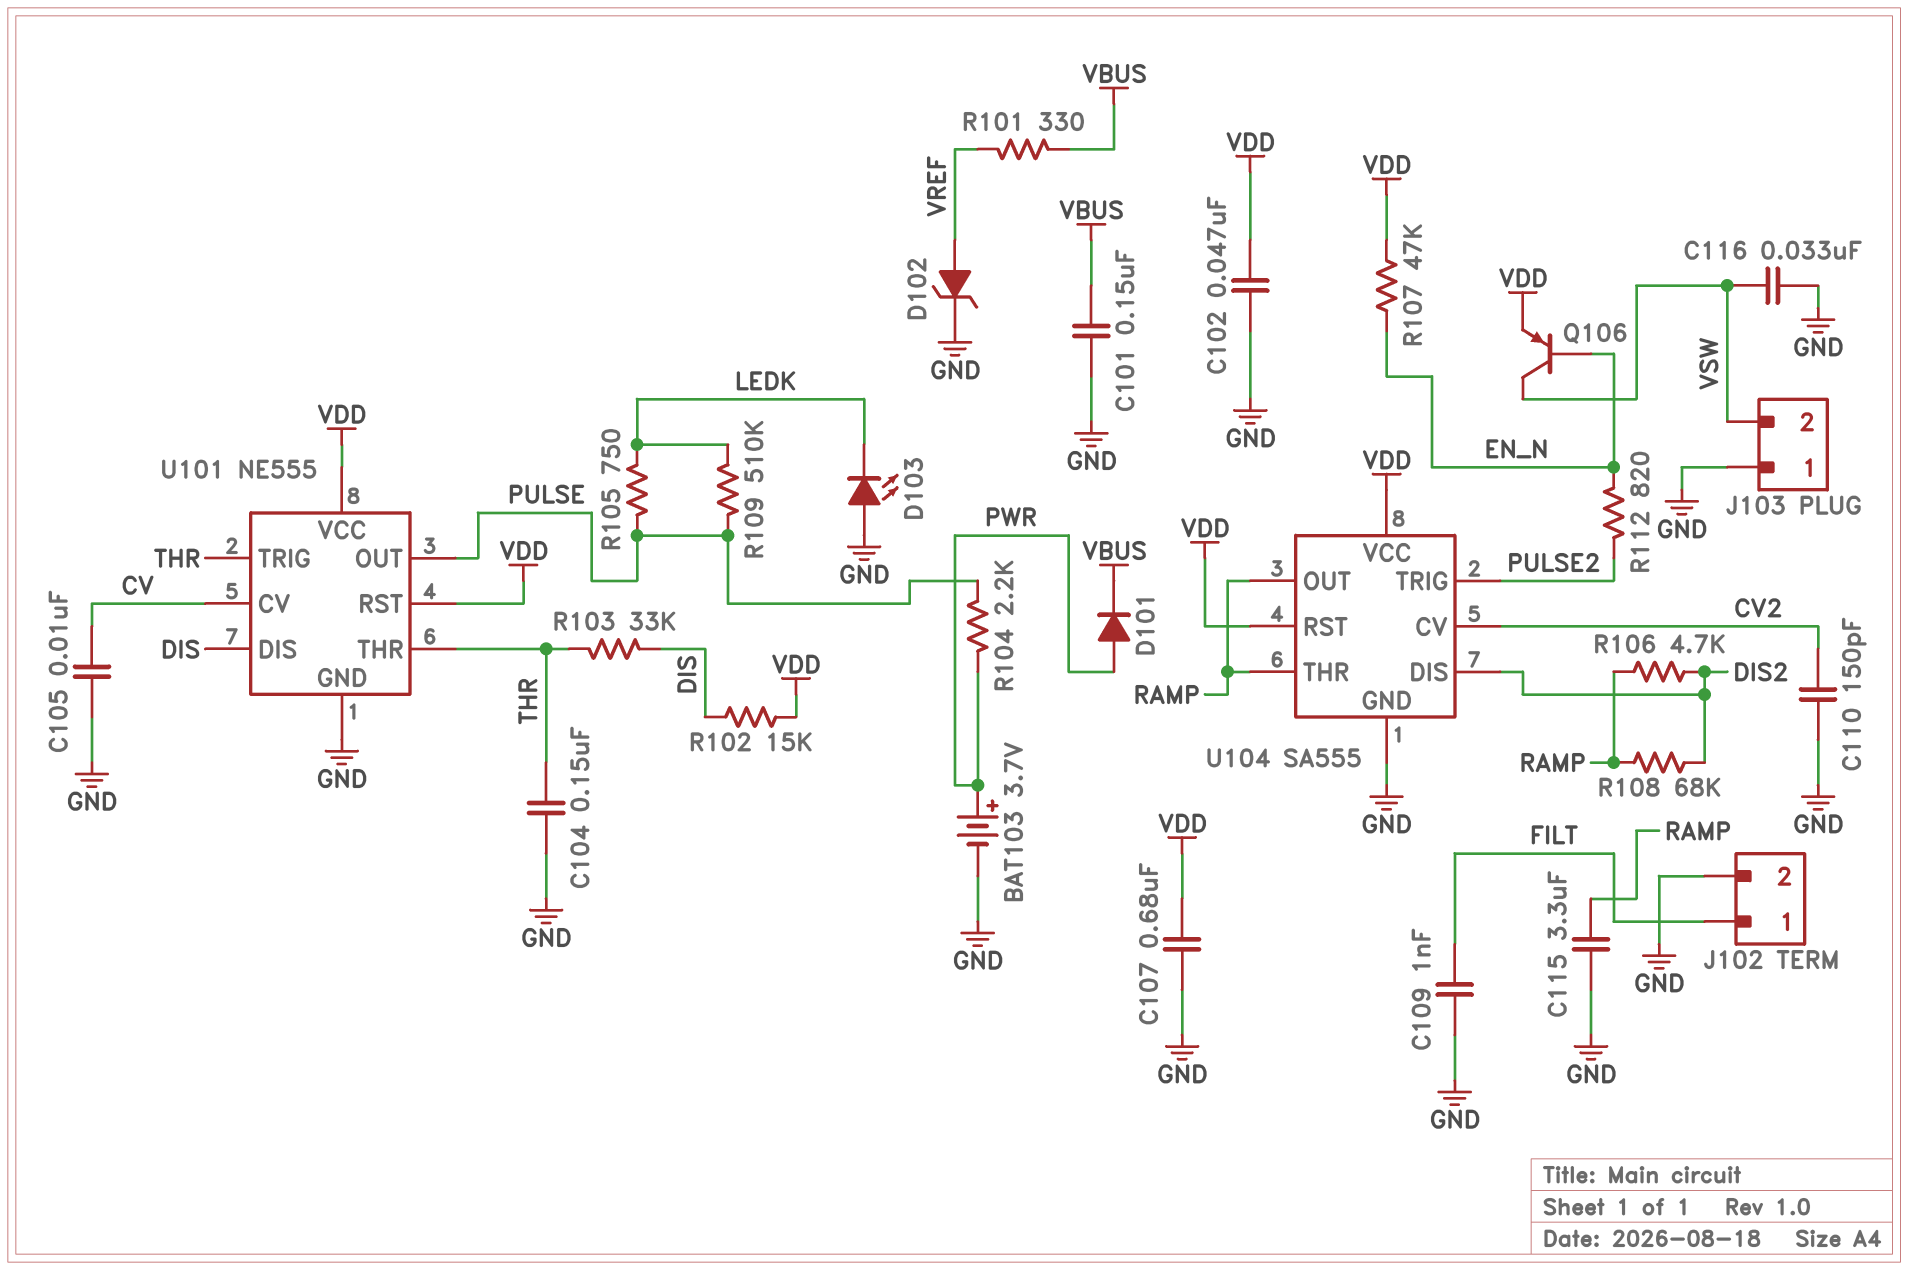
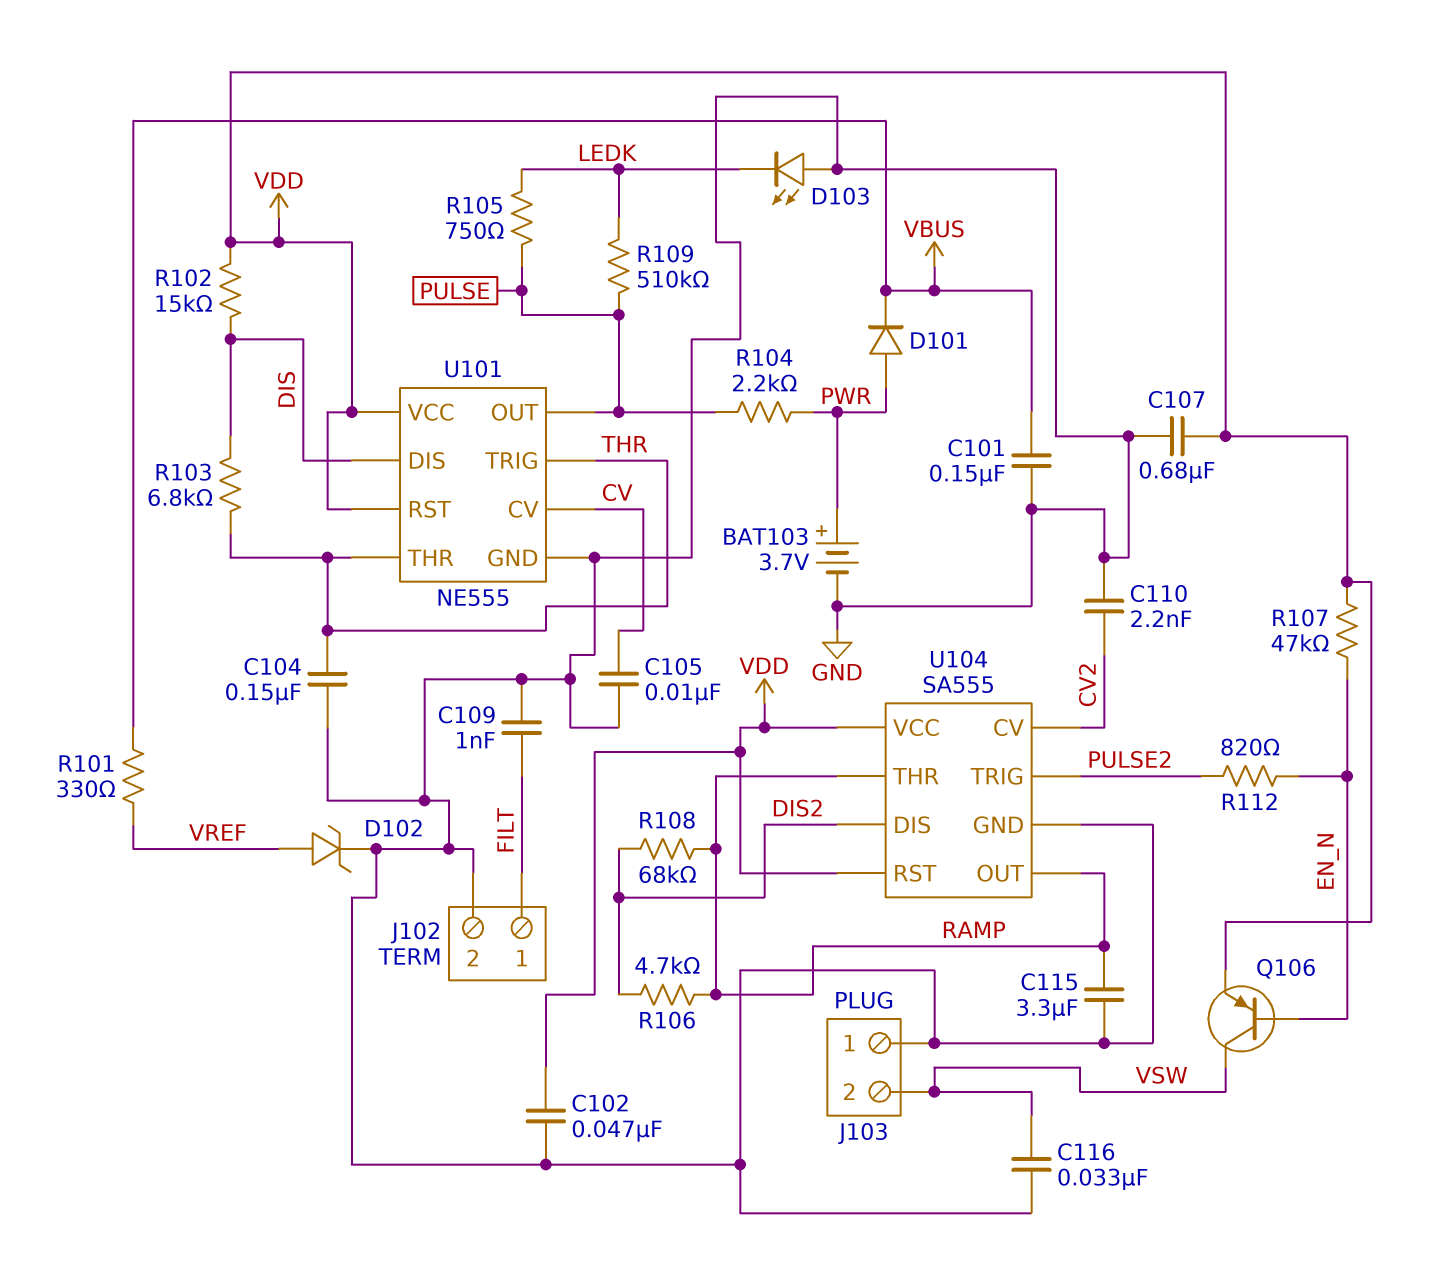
C110: 150pF (CV2, GND) -> 2.2nF (CV2, GND)
R103: 33k (DIS, THR) -> 6.8k (DIS, THR)

